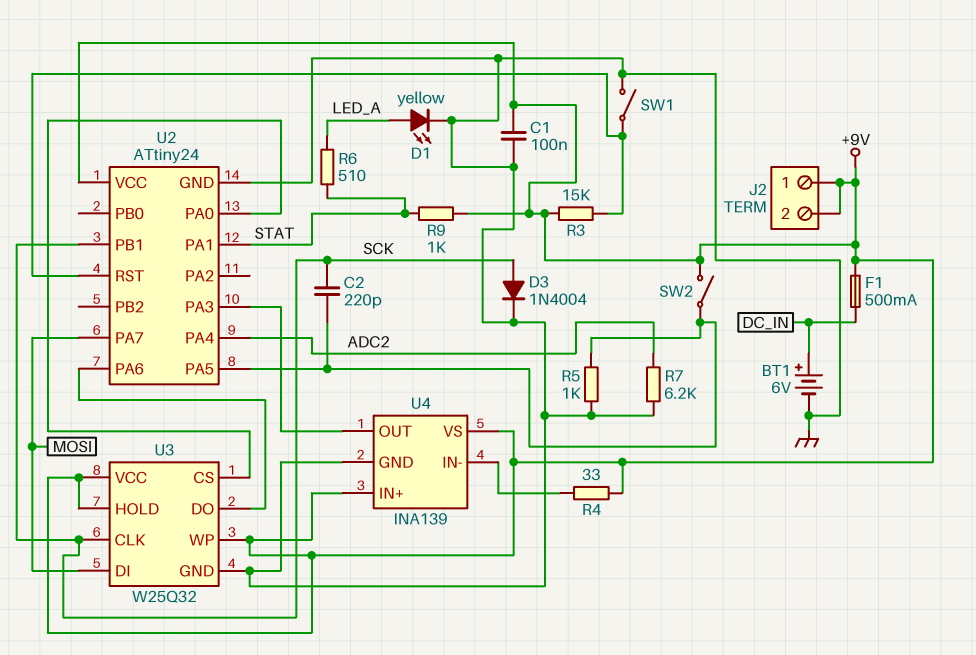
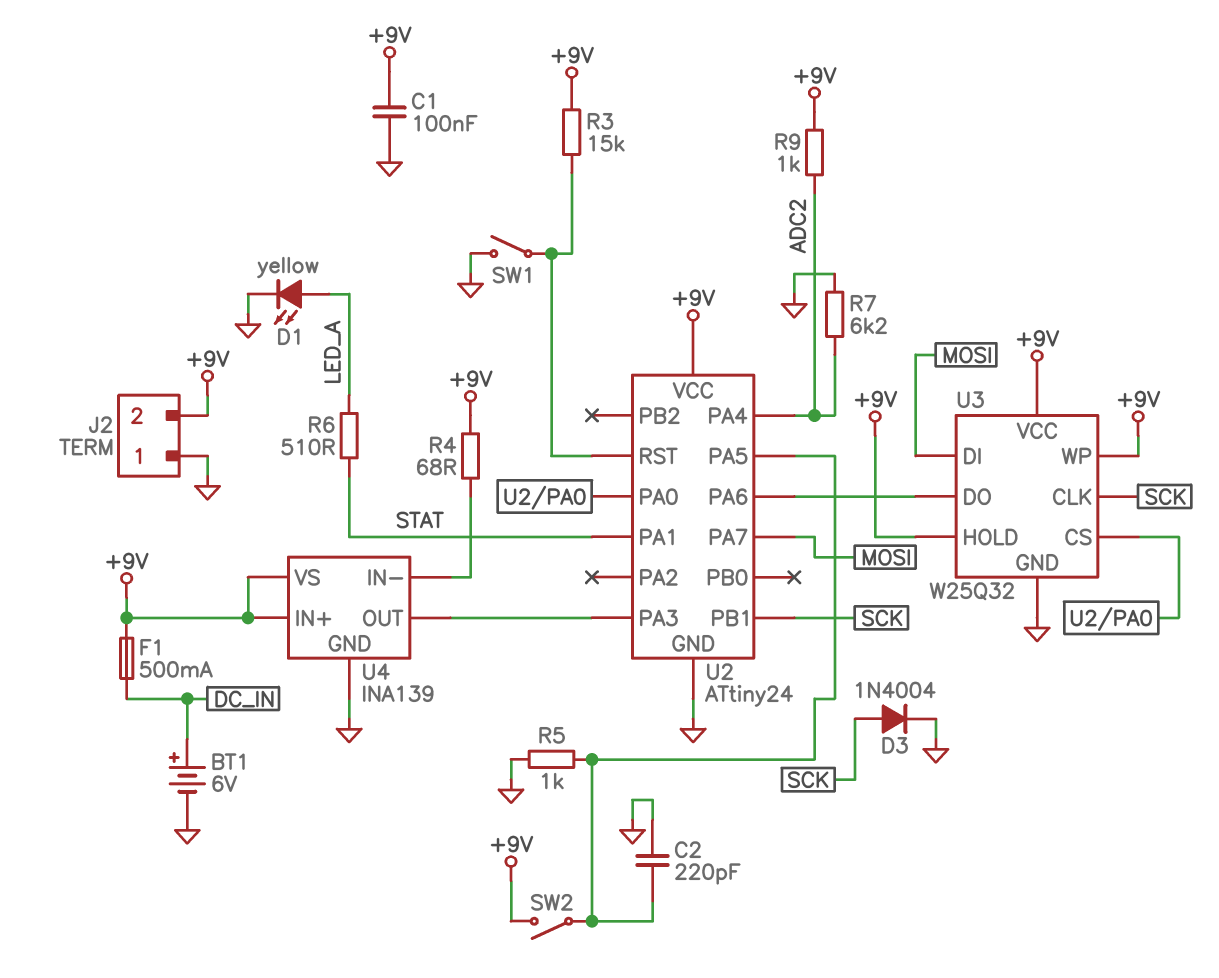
C2: 220pF (SCK, U2/PA5) -> 220pF (GND, U2/PA5)
J2 pin 1: +9V -> GND
R4: 33 (+9V, U4/IN-) -> 68 (+9V, U4/IN-)
R9: 1k (+9V, STAT) -> 1k (+9V, ADC2)

